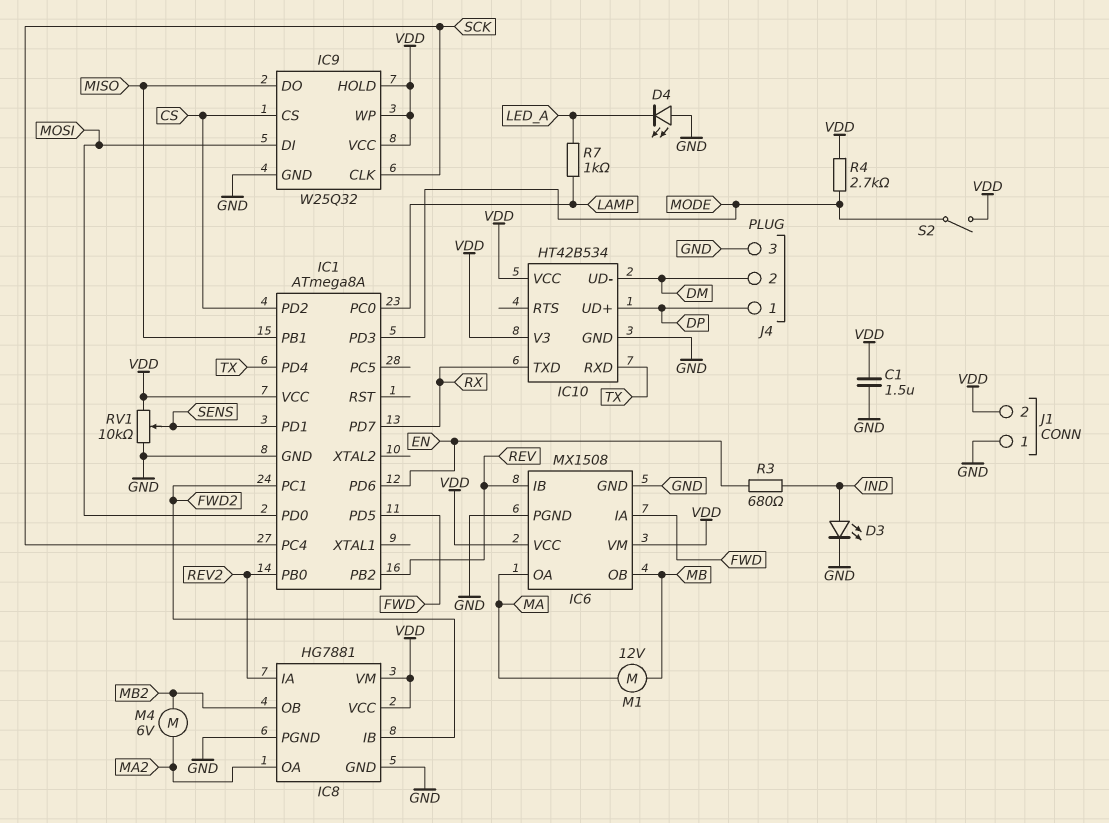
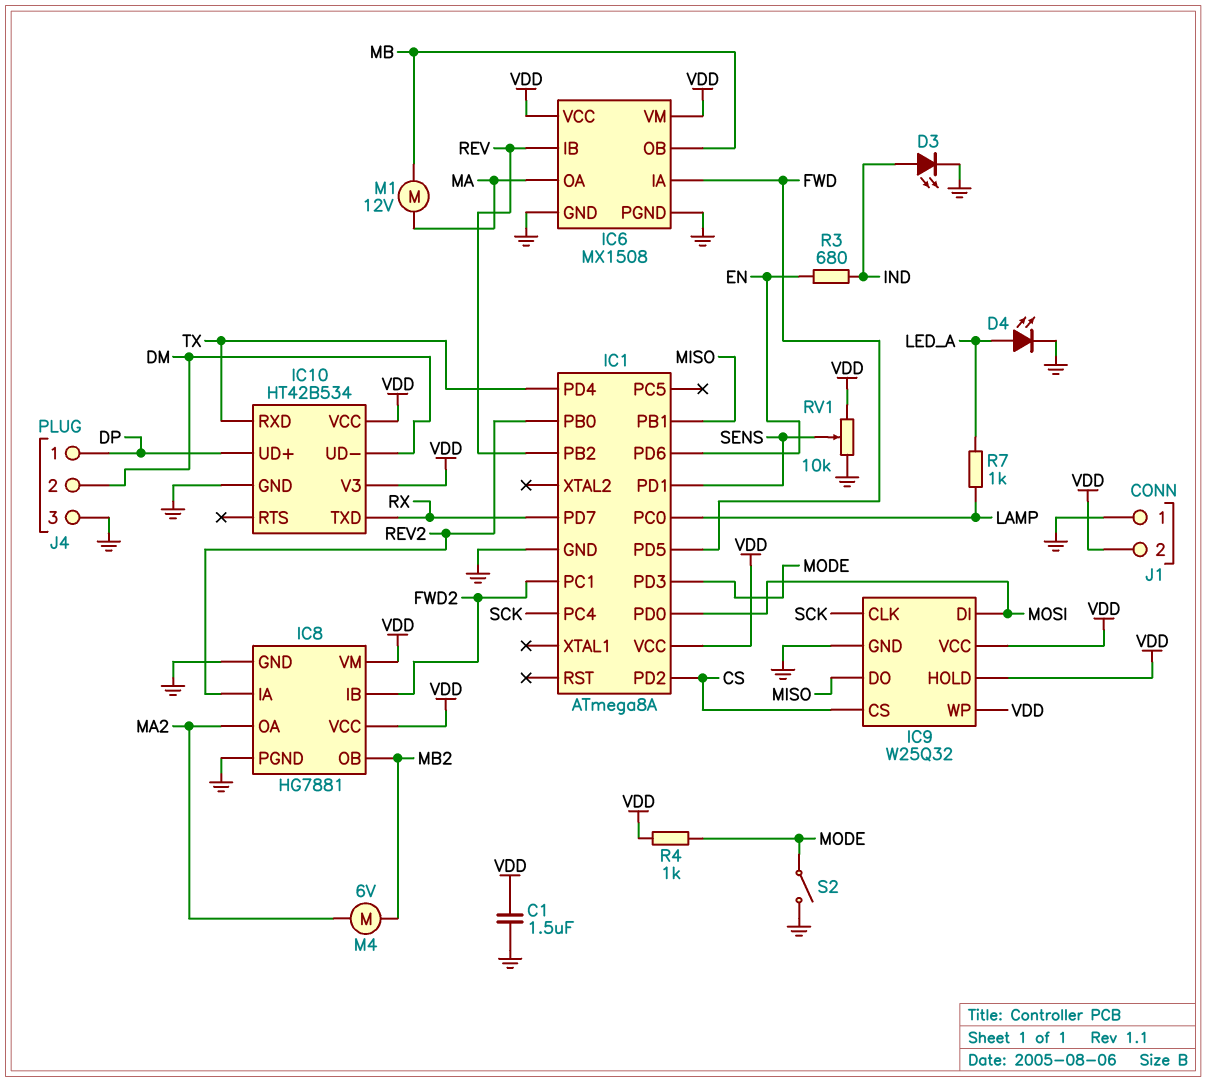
D4: LED (A GND, K LED_A) -> LED (A LED_A, K GND)
R4: 2.7k (MODE, VDD) -> 1k (MODE, VDD)
S2: switch (MODE, VDD) -> switch (GND, MODE)

